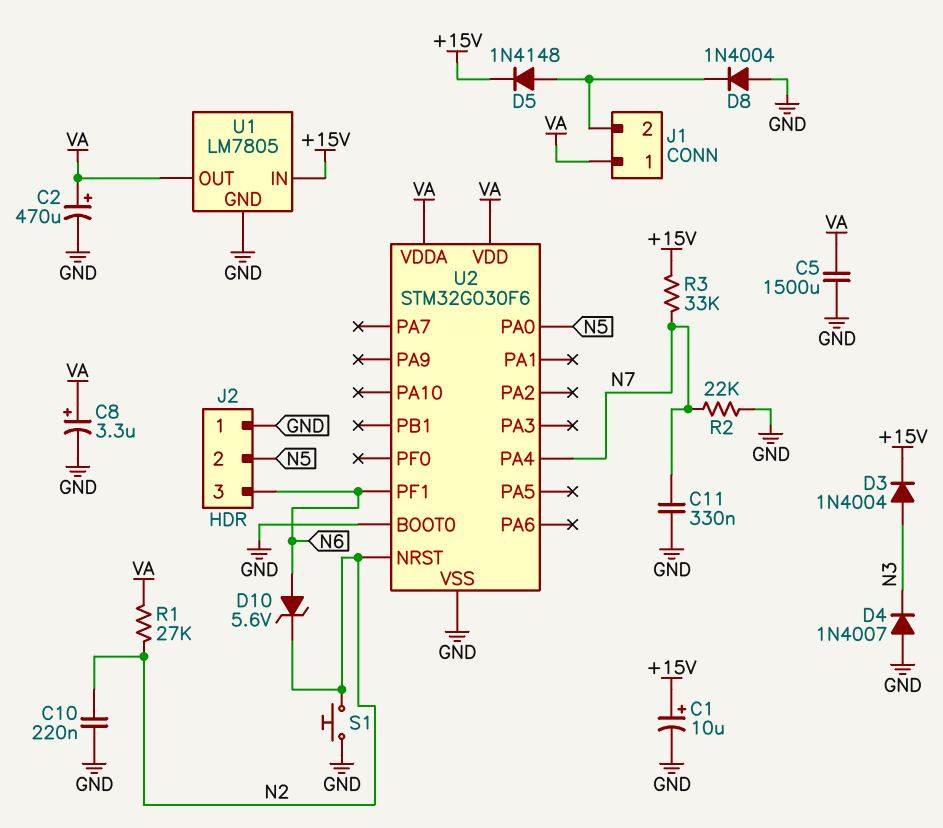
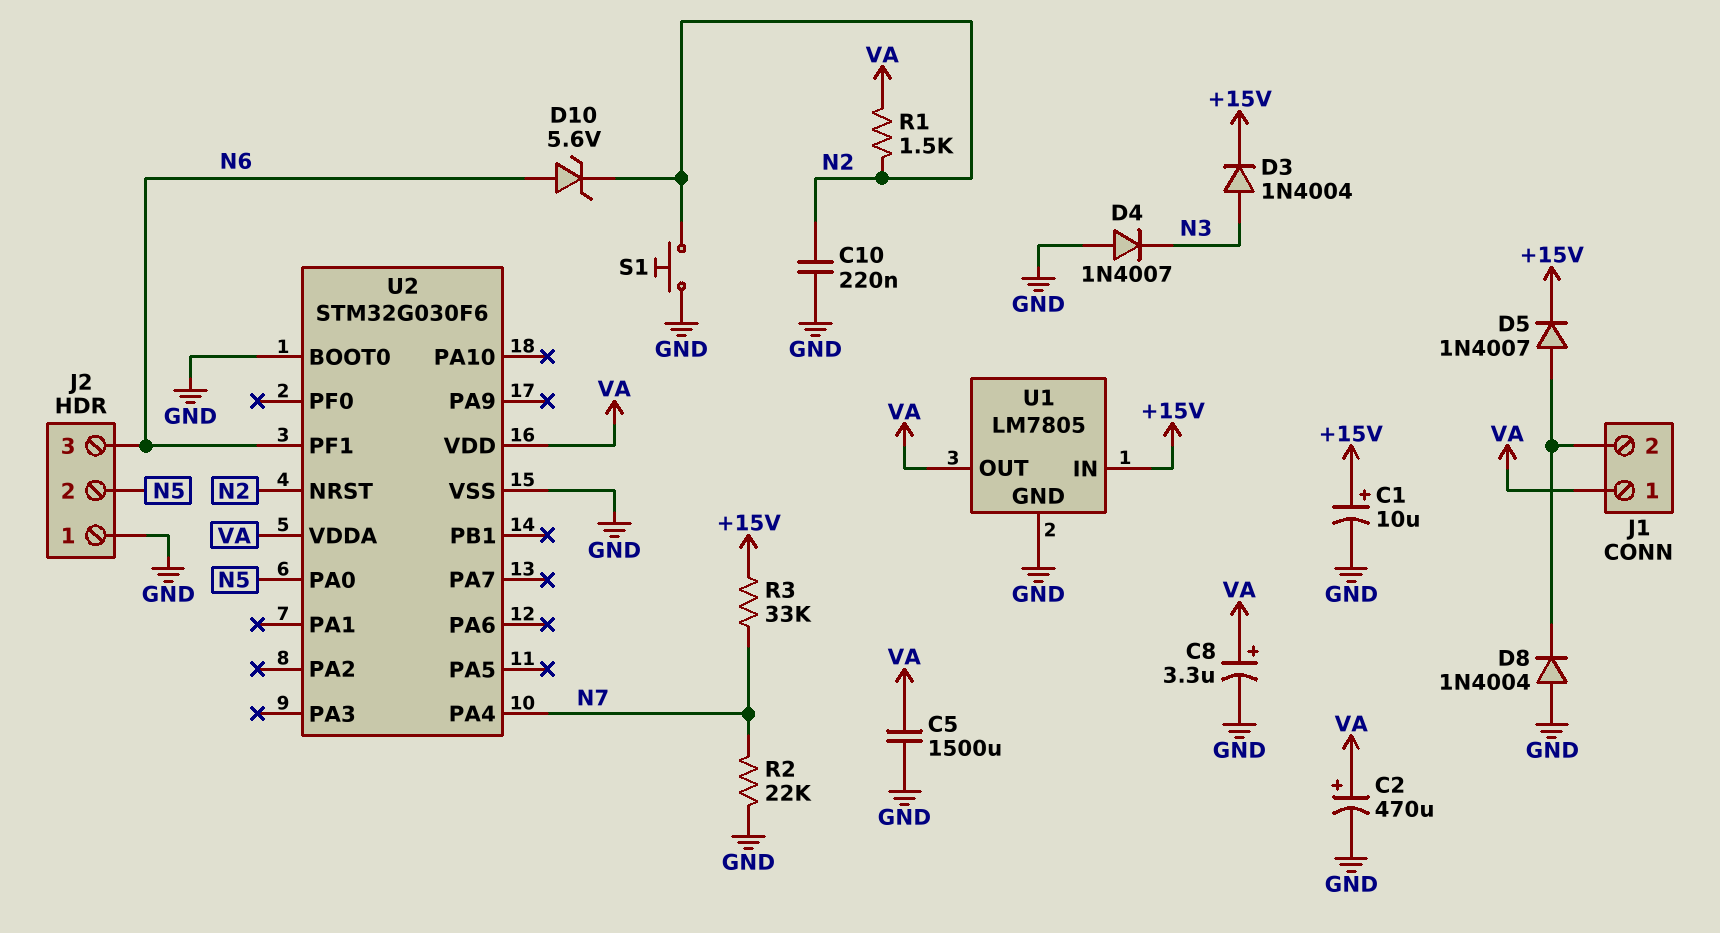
C11: 330nF (GND, N7) -> none
D5: diode 1N4148 (A J1/2, K +15V) -> diode 1N4007 (A J1/2, K +15V)
R1: 27k (N2, VA) -> 1.5k (N2, VA)

